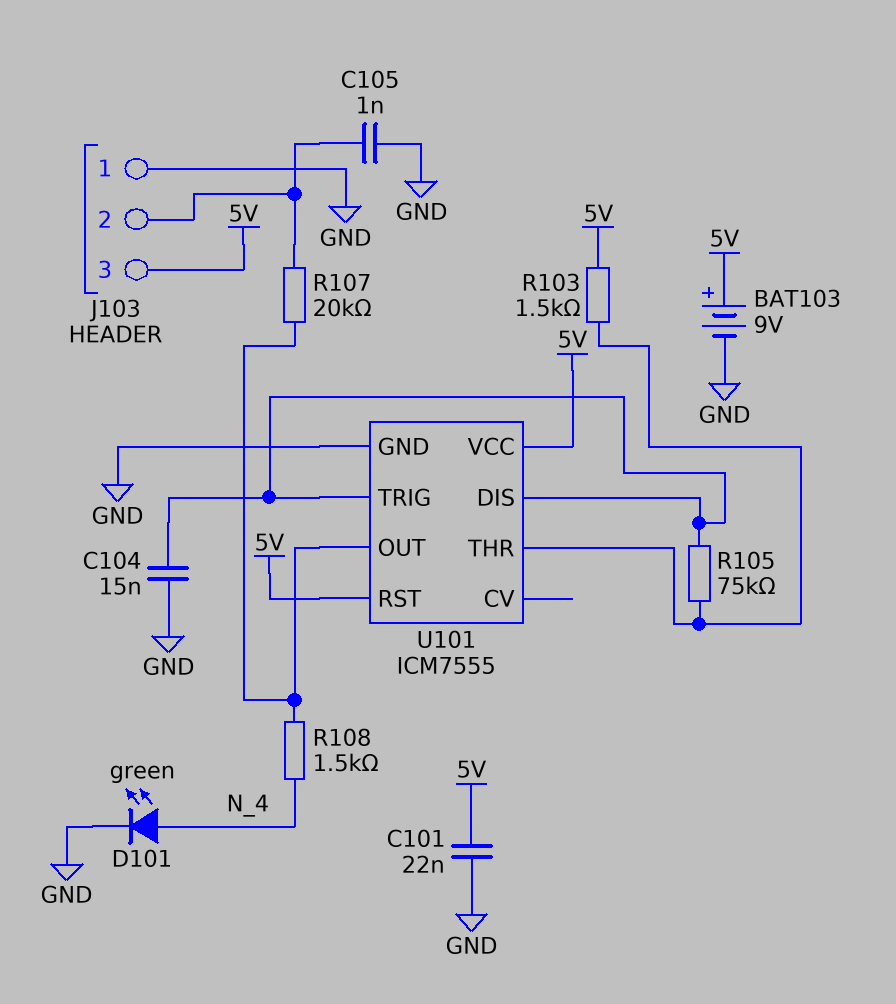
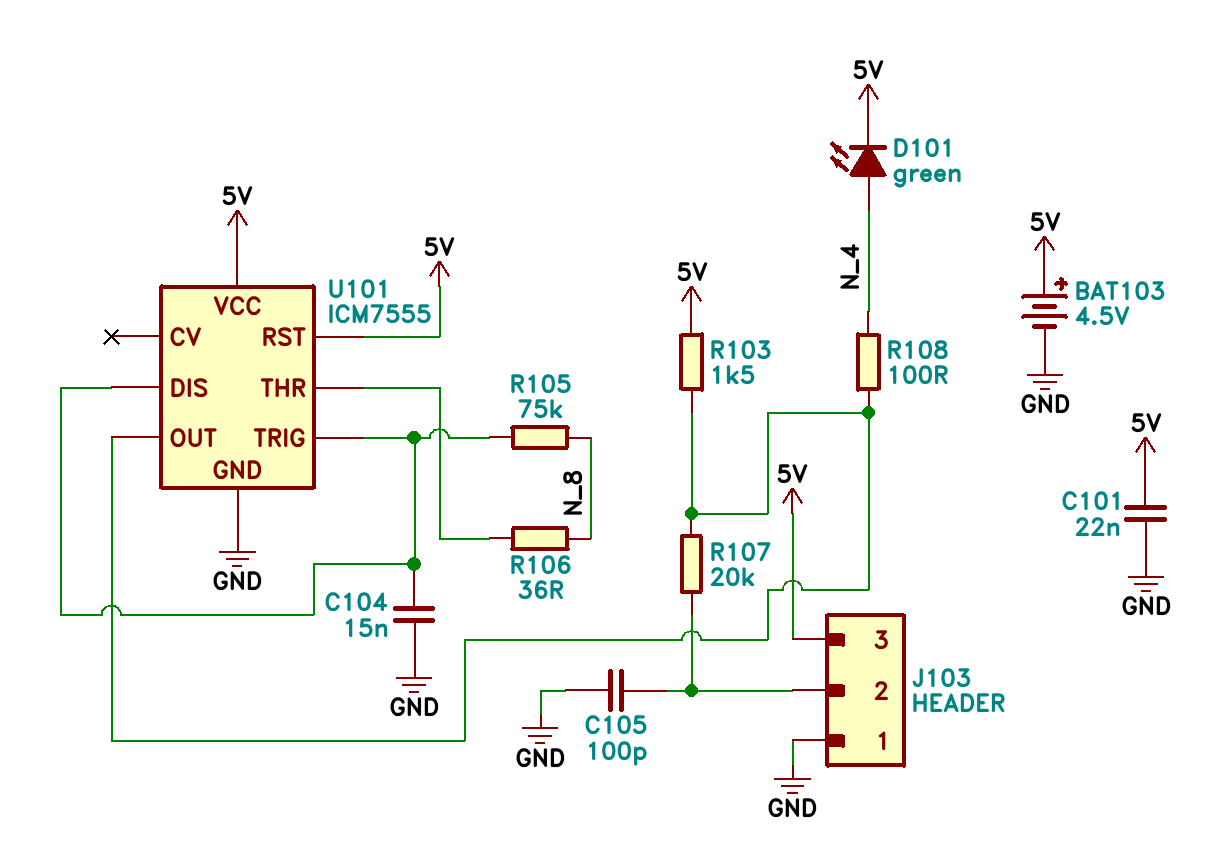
BAT103: 9V (plus 5V, minus GND) -> 4.5V (plus 5V, minus GND)
C105: 1nF (GND, J103/2) -> 100pF (GND, J103/2)
D101: LED green (A N_4, K GND) -> LED green (A N_4, K 5V)
R103: 1.5k (5V, U101/THR) -> 1.5k (5V, U101/OUT)
R105: 75k (U101/DIS, U101/THR) -> 75k (N_8, U101/DIS)
R106: none -> 36 (N_8, U101/THR)
R108: 1.5k (N_4, U101/OUT) -> 100 (N_4, U101/OUT)

